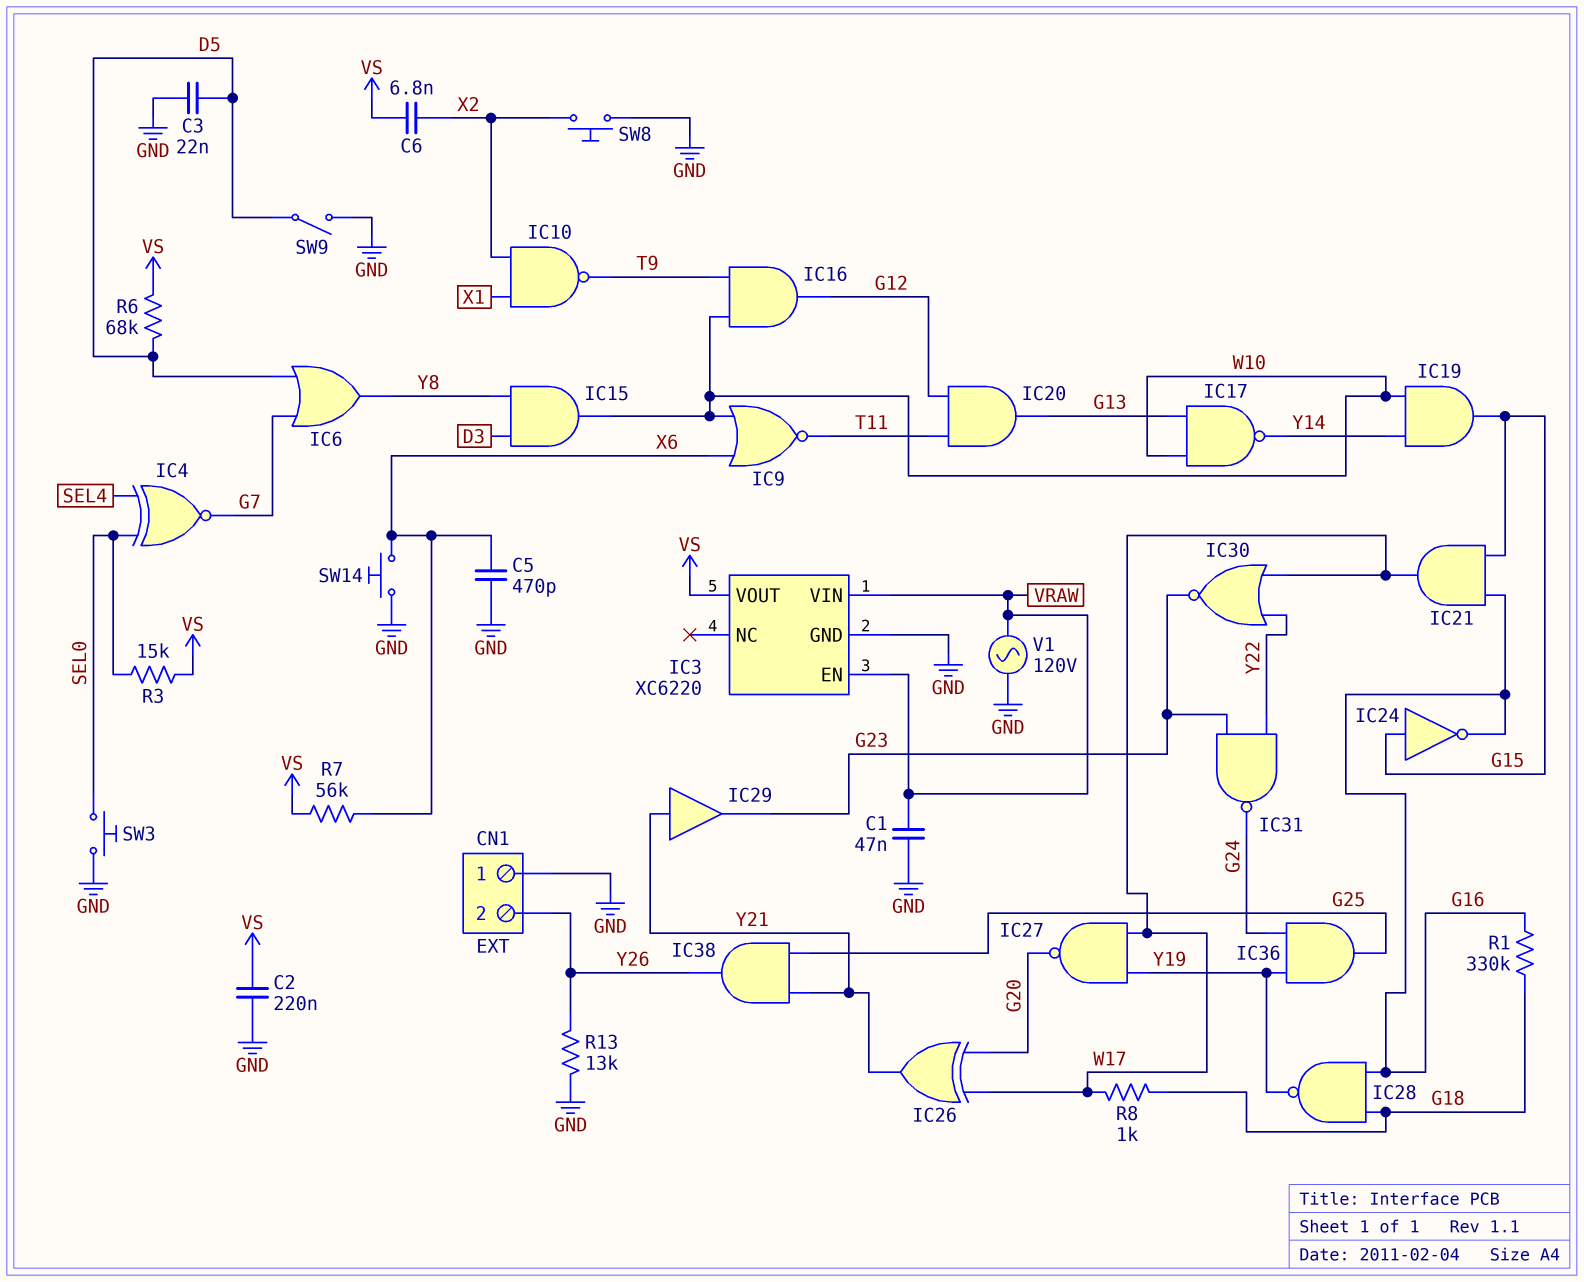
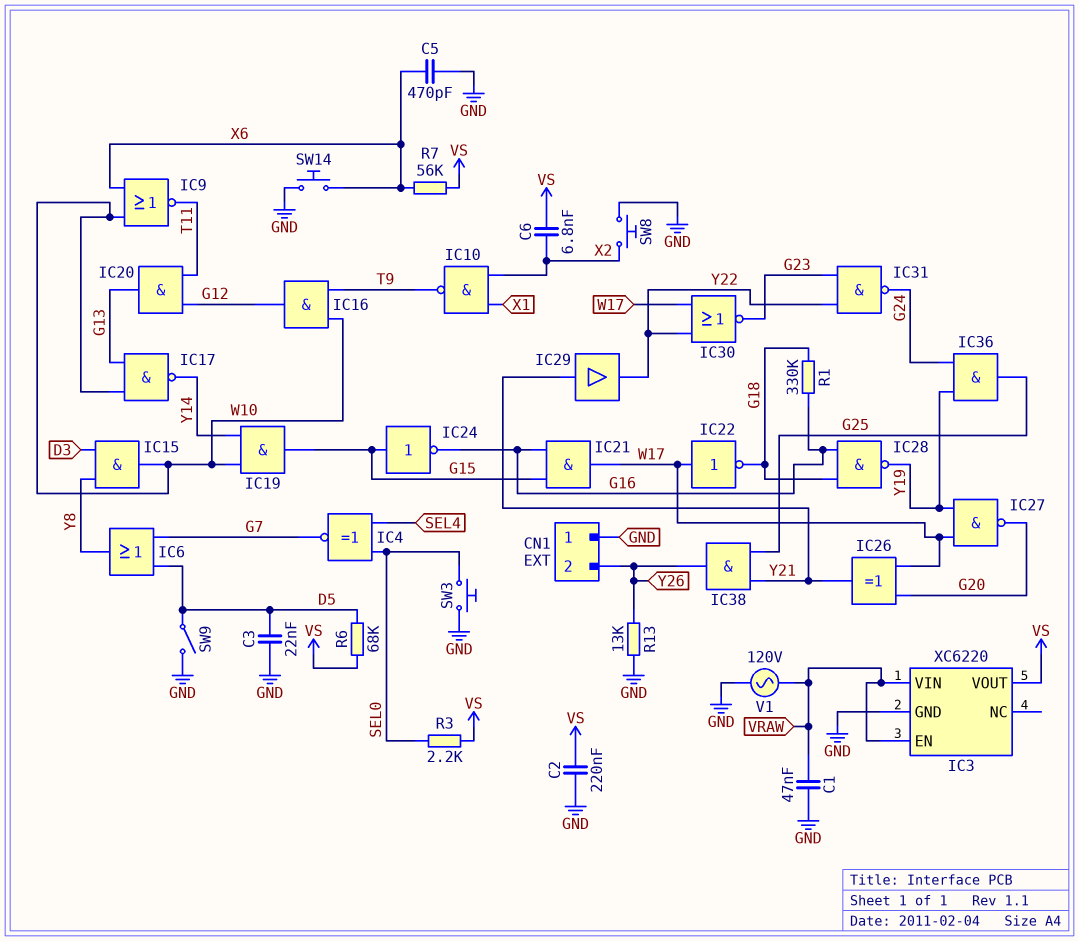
IC22: none -> NOT (in W17, out G18)
IC29: buffer (in Y21, out G23) -> buffer (in Y21, out Y22)
R3: 15k (SEL0, VS) -> 2.2k (SEL0, VS)
R8: 1k (G18, W17) -> none

